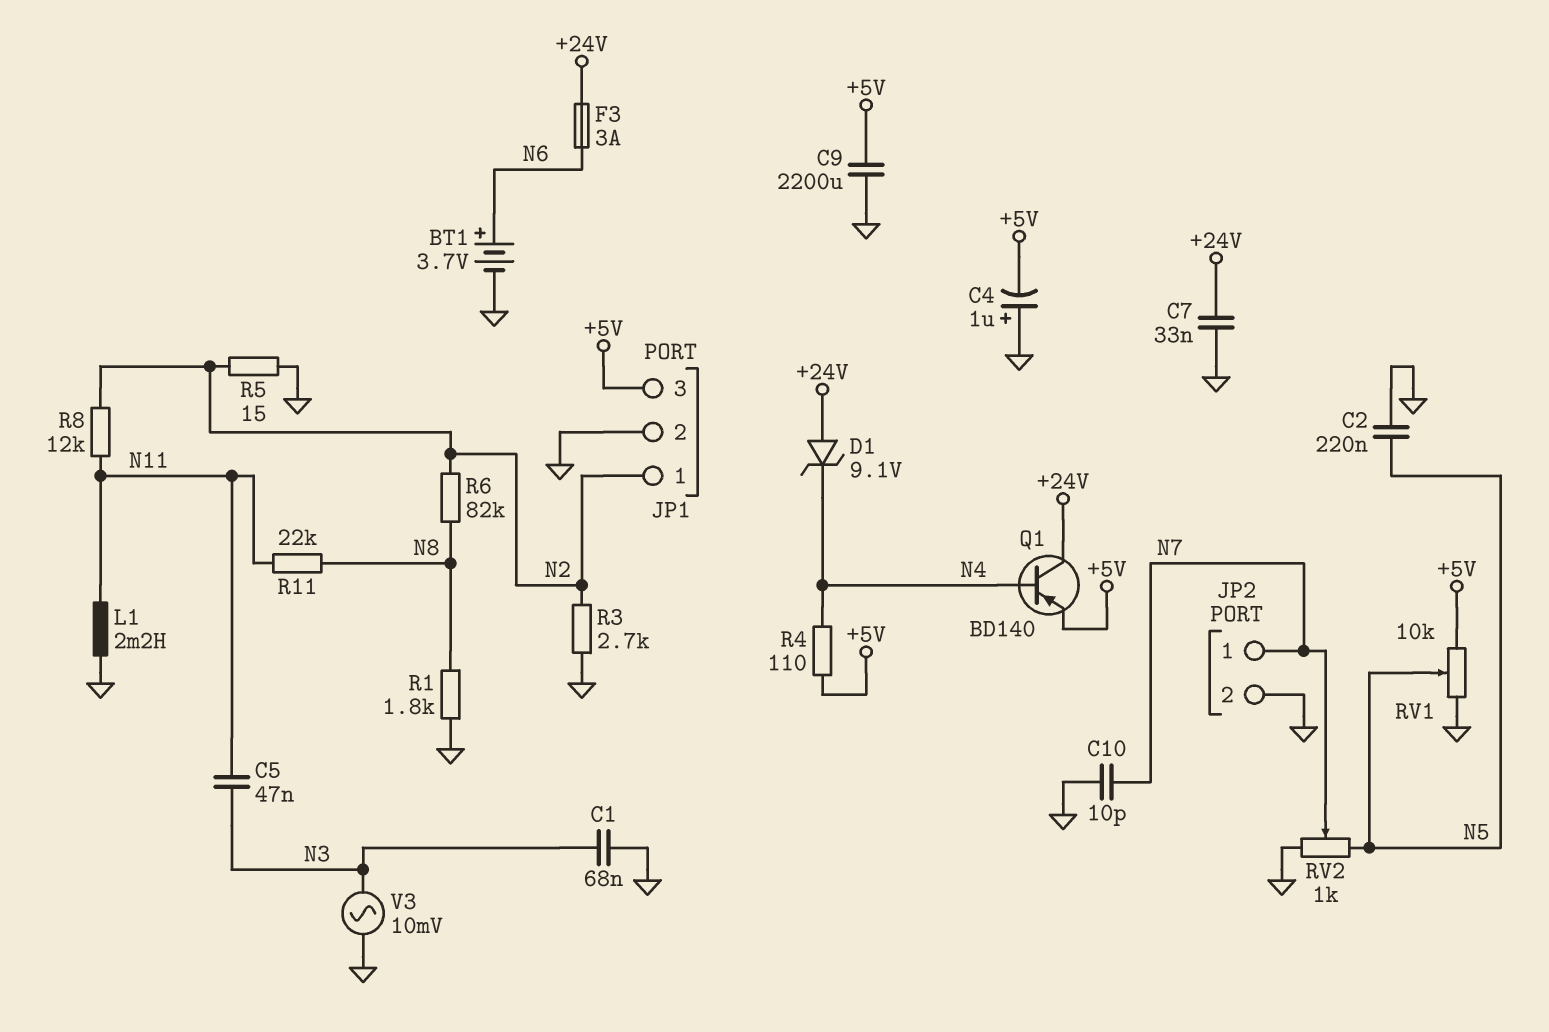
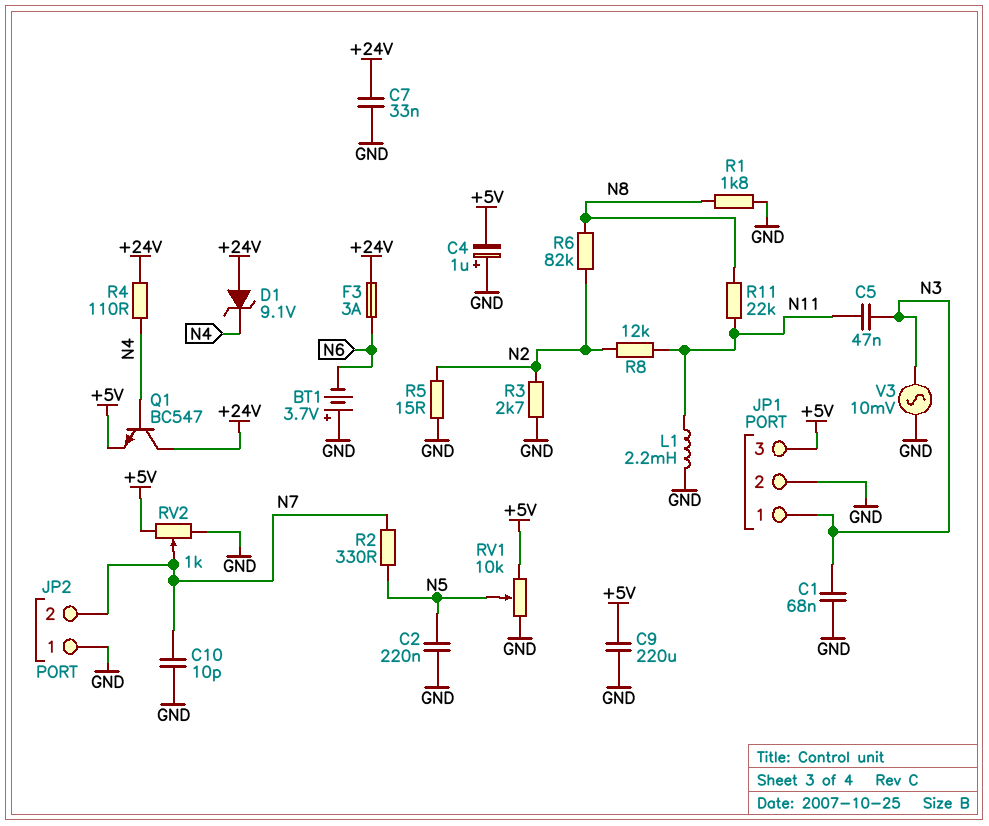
BT1: 3.7V (plus N6, minus GND) -> 3.7V (plus GND, minus N6)
C9: 2200uF (+5V, GND) -> 220uF (+5V, GND)
JP1 pin 1: N2 -> N3
JP2 pin 1: N7 -> GND
JP2 pin 2: GND -> N7
Q1: PNP BD140 (B N4, C +24V, E +5V) -> NPN BC547 (B N4, C +24V, E +5V)
R2: none -> 330 (N5, N7)
R4: 110 (+5V, N4) -> 110 (+24V, N4)
RV2: 1k (GND, N5, wiper N7) -> 1k (+5V, GND, wiper N7)

